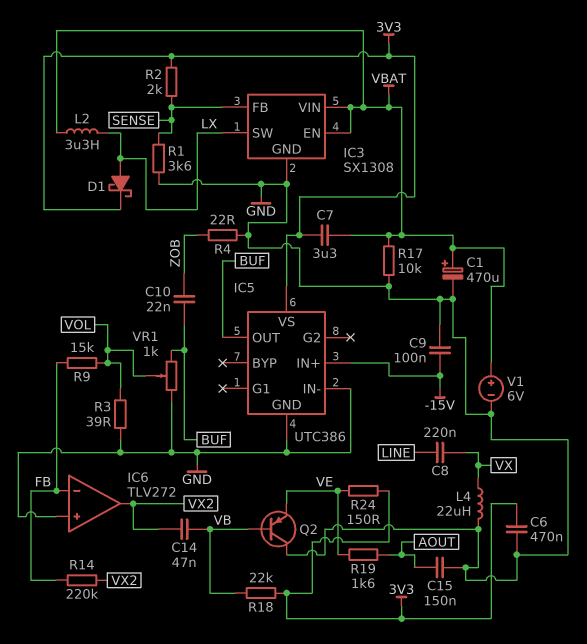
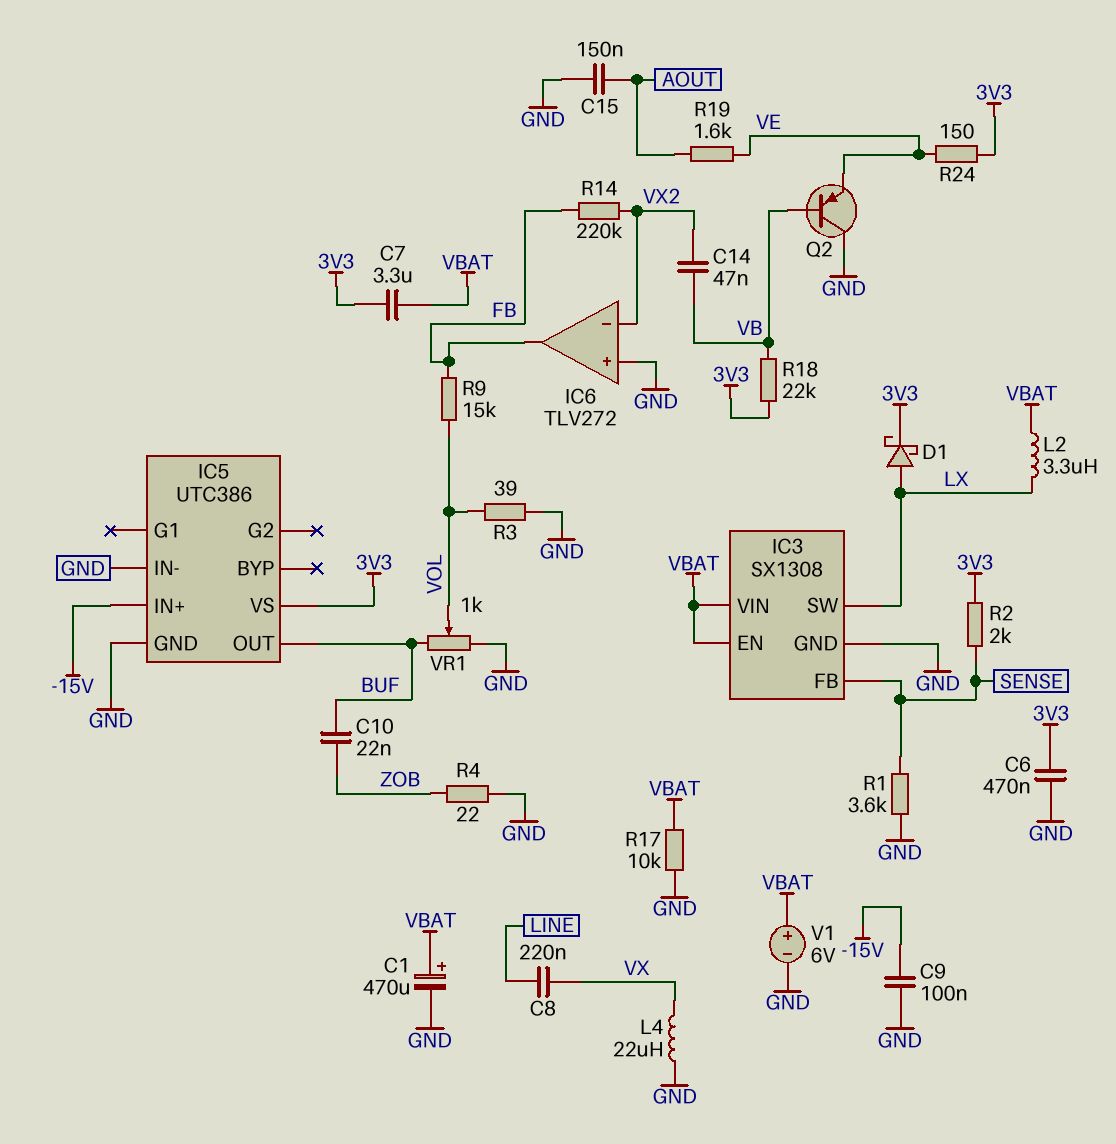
IC6 pin in-: FB -> VX2
IC6 pin out: VX2 -> FB

